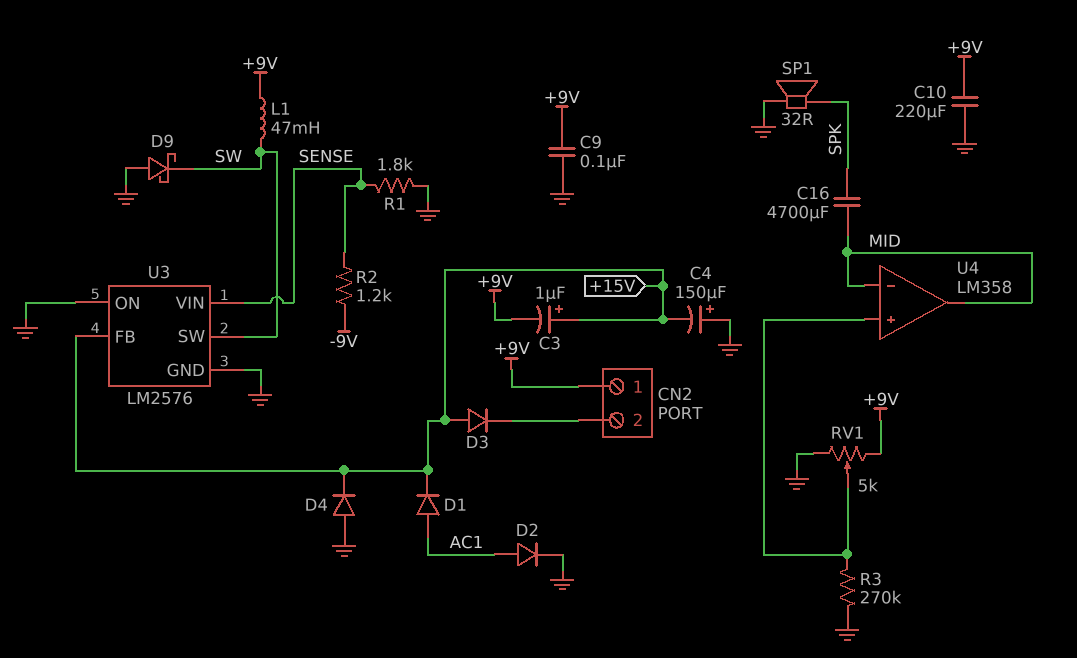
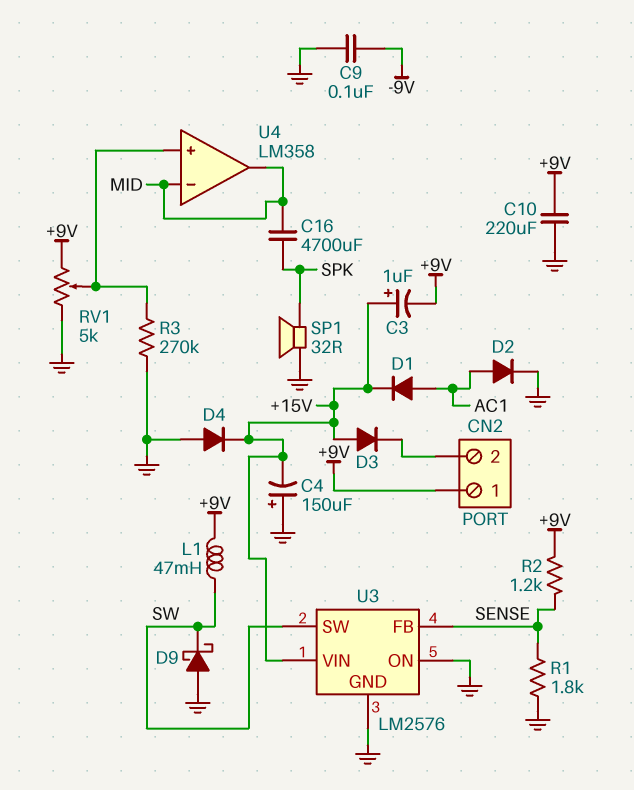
C9: 100nF (+9V, GND) -> 100nF (-9V, GND)
R2: 1.2k (-9V, SENSE) -> 1.2k (+9V, SENSE)
U3 pin FB: +15V -> SENSE
U3 pin VIN: SENSE -> +15V

